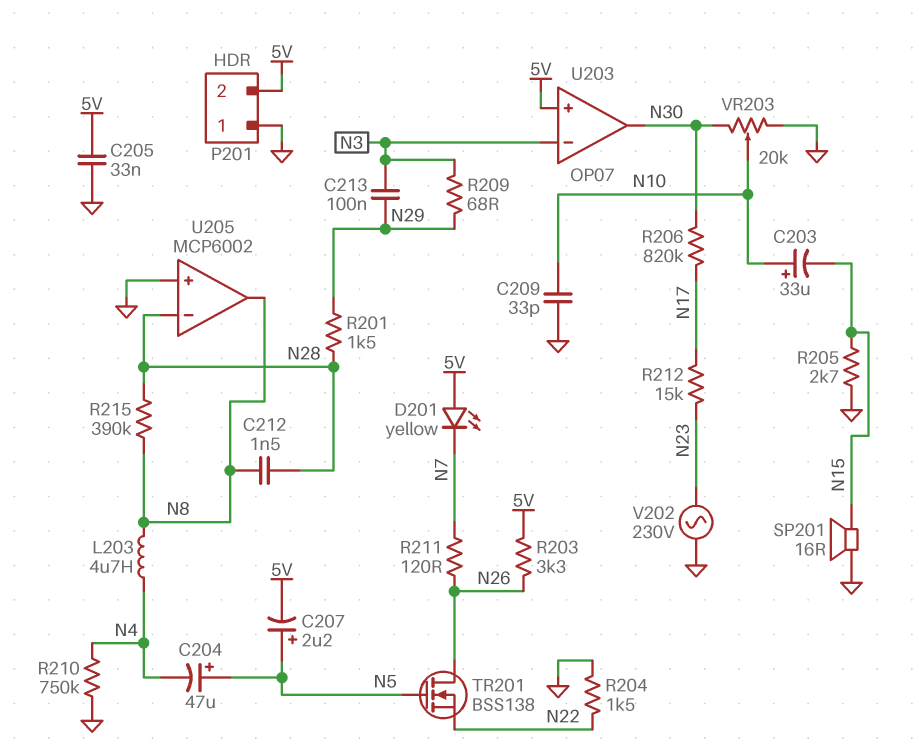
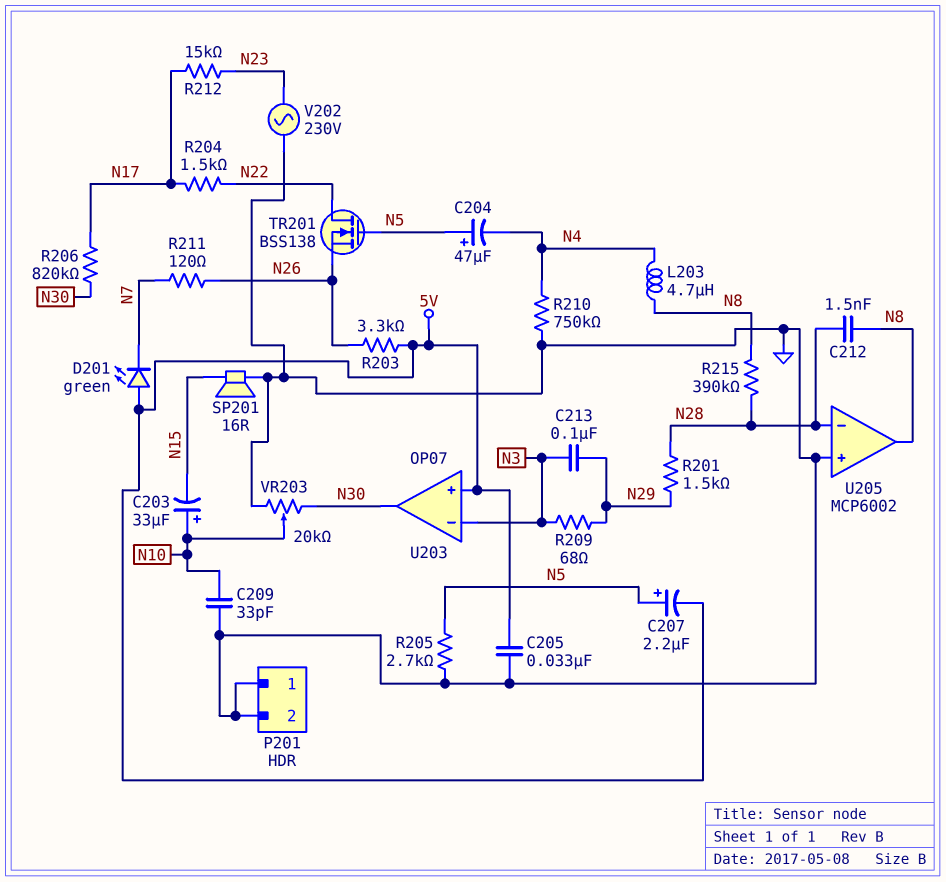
D201: LED yellow (A 5V, K N7) -> LED green (A 5V, K N7)
P201 pin 2: 5V -> GND
R204: 1.5k (GND, N22) -> 1.5k (N17, N22)
R205: 2.7k (GND, N15) -> 2.7k (GND, N5)
TR201: NMOS BSS138 (G N5, D N26, S N22) -> NMOS BSS138 (G N5, D N22, S N26)

